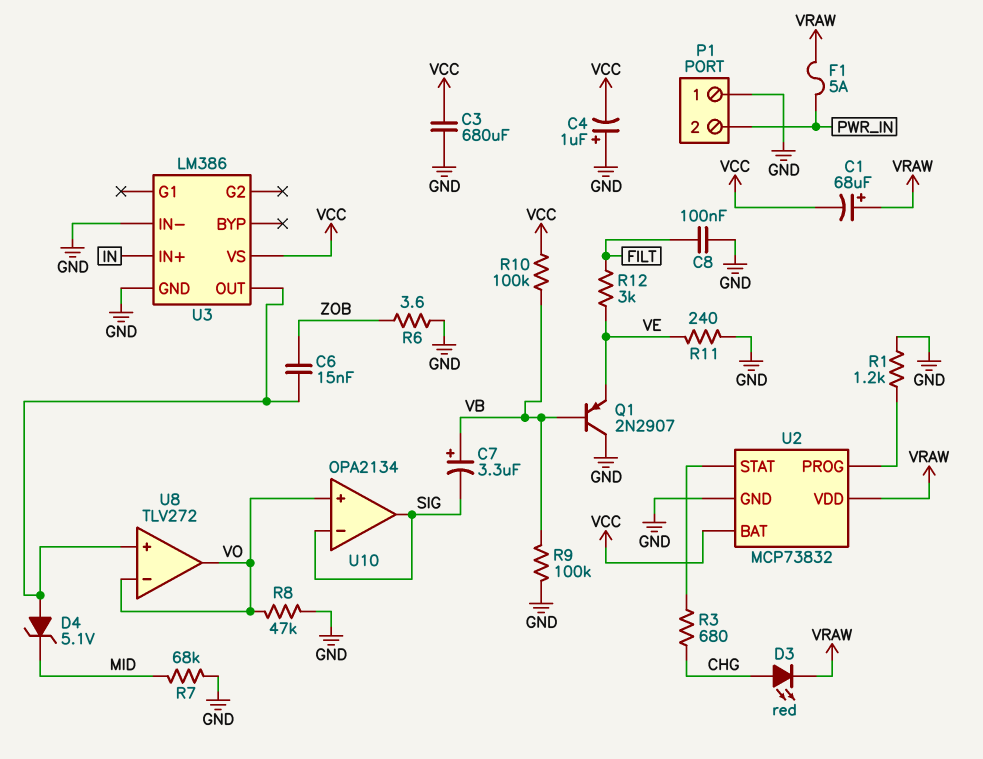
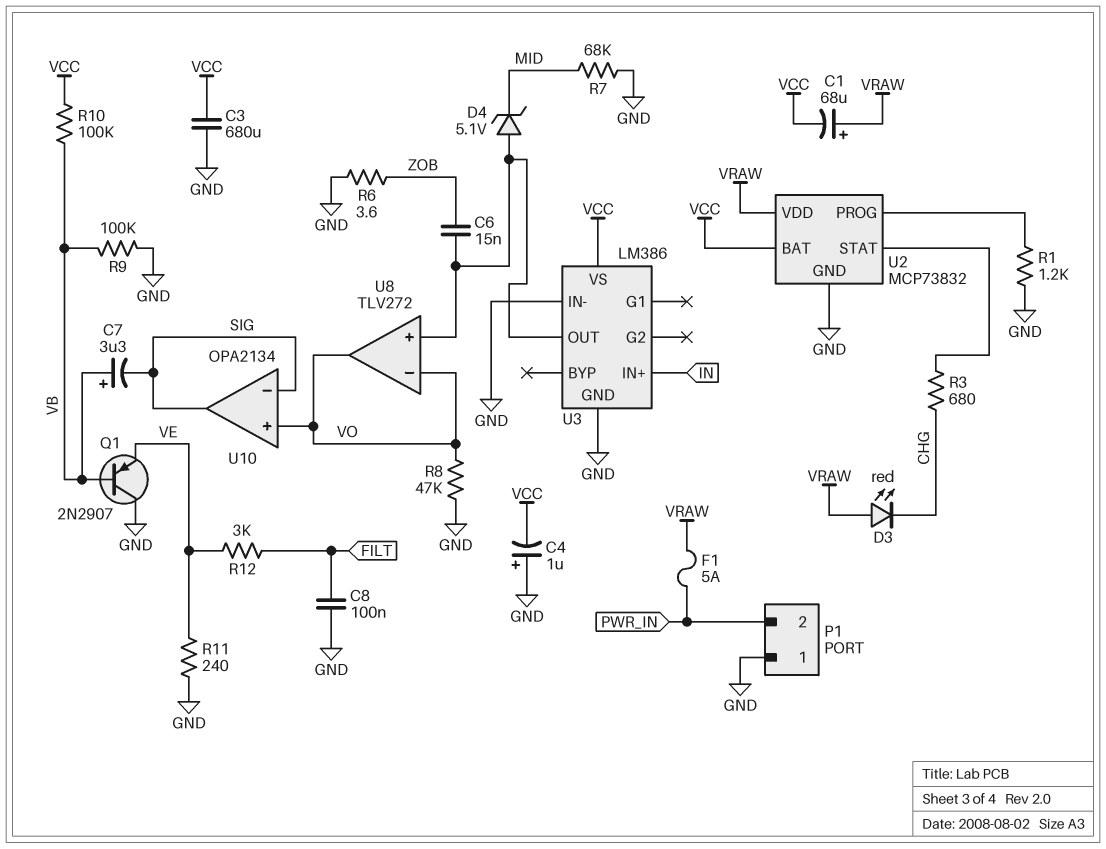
D3: LED red (A CHG, K VRAW) -> LED red (A VRAW, K CHG)

